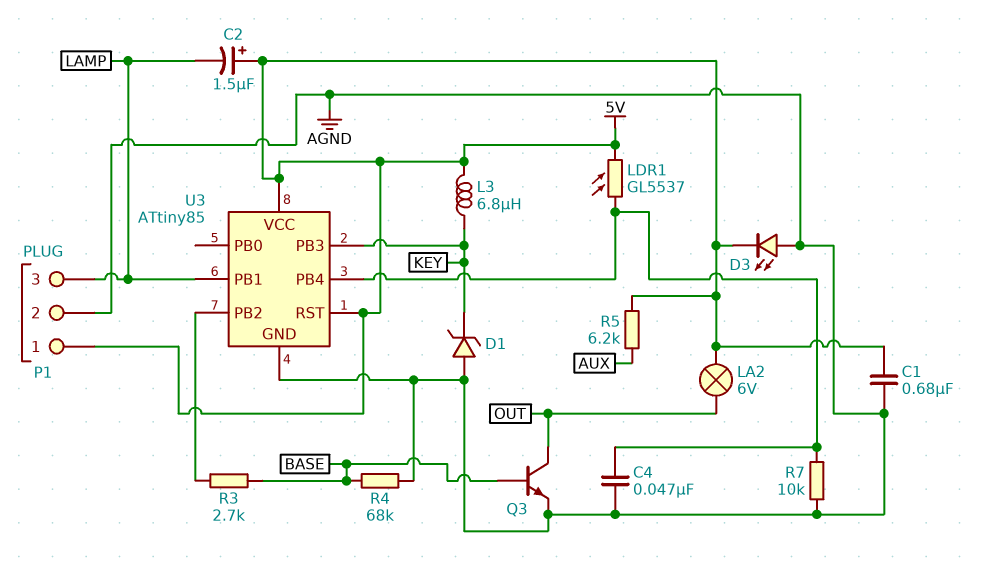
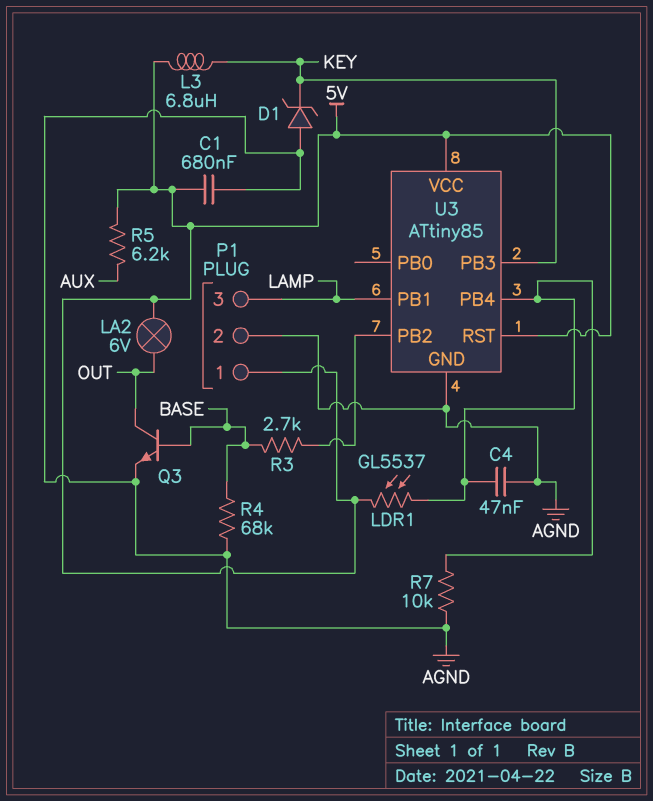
C2: 1.5uF (plus 5V, minus LAMP) -> none
D3: LED (A AGND, K 5V) -> none

